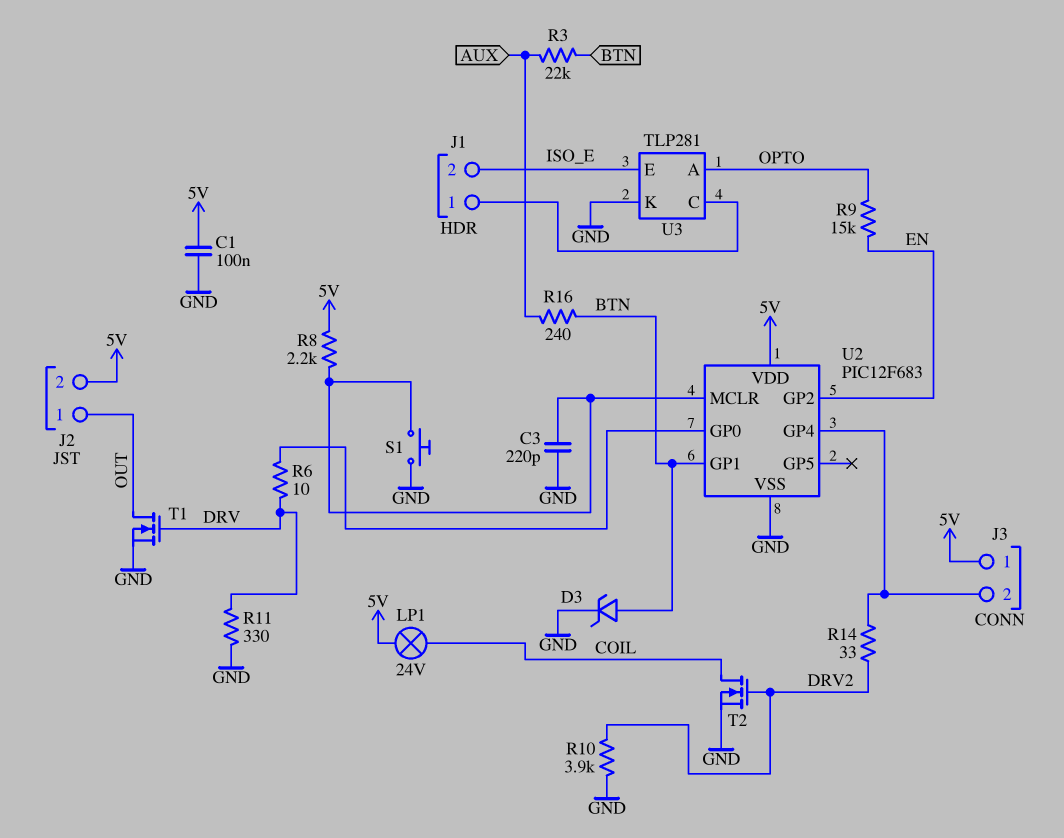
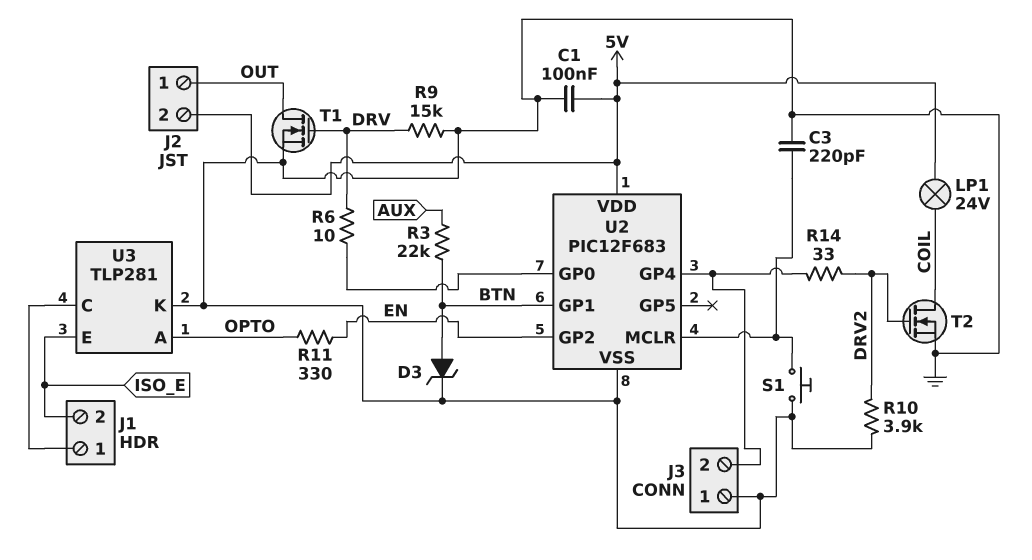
J3 pin 1: 5V -> GND
R8: 2.2k (5V, U2/MCLR) -> none
R9: 15k (EN, OPTO) -> 15k (DRV, GND)
R11: 330 (DRV, GND) -> 330 (EN, OPTO)
R16: 240 (AUX, BTN) -> none

